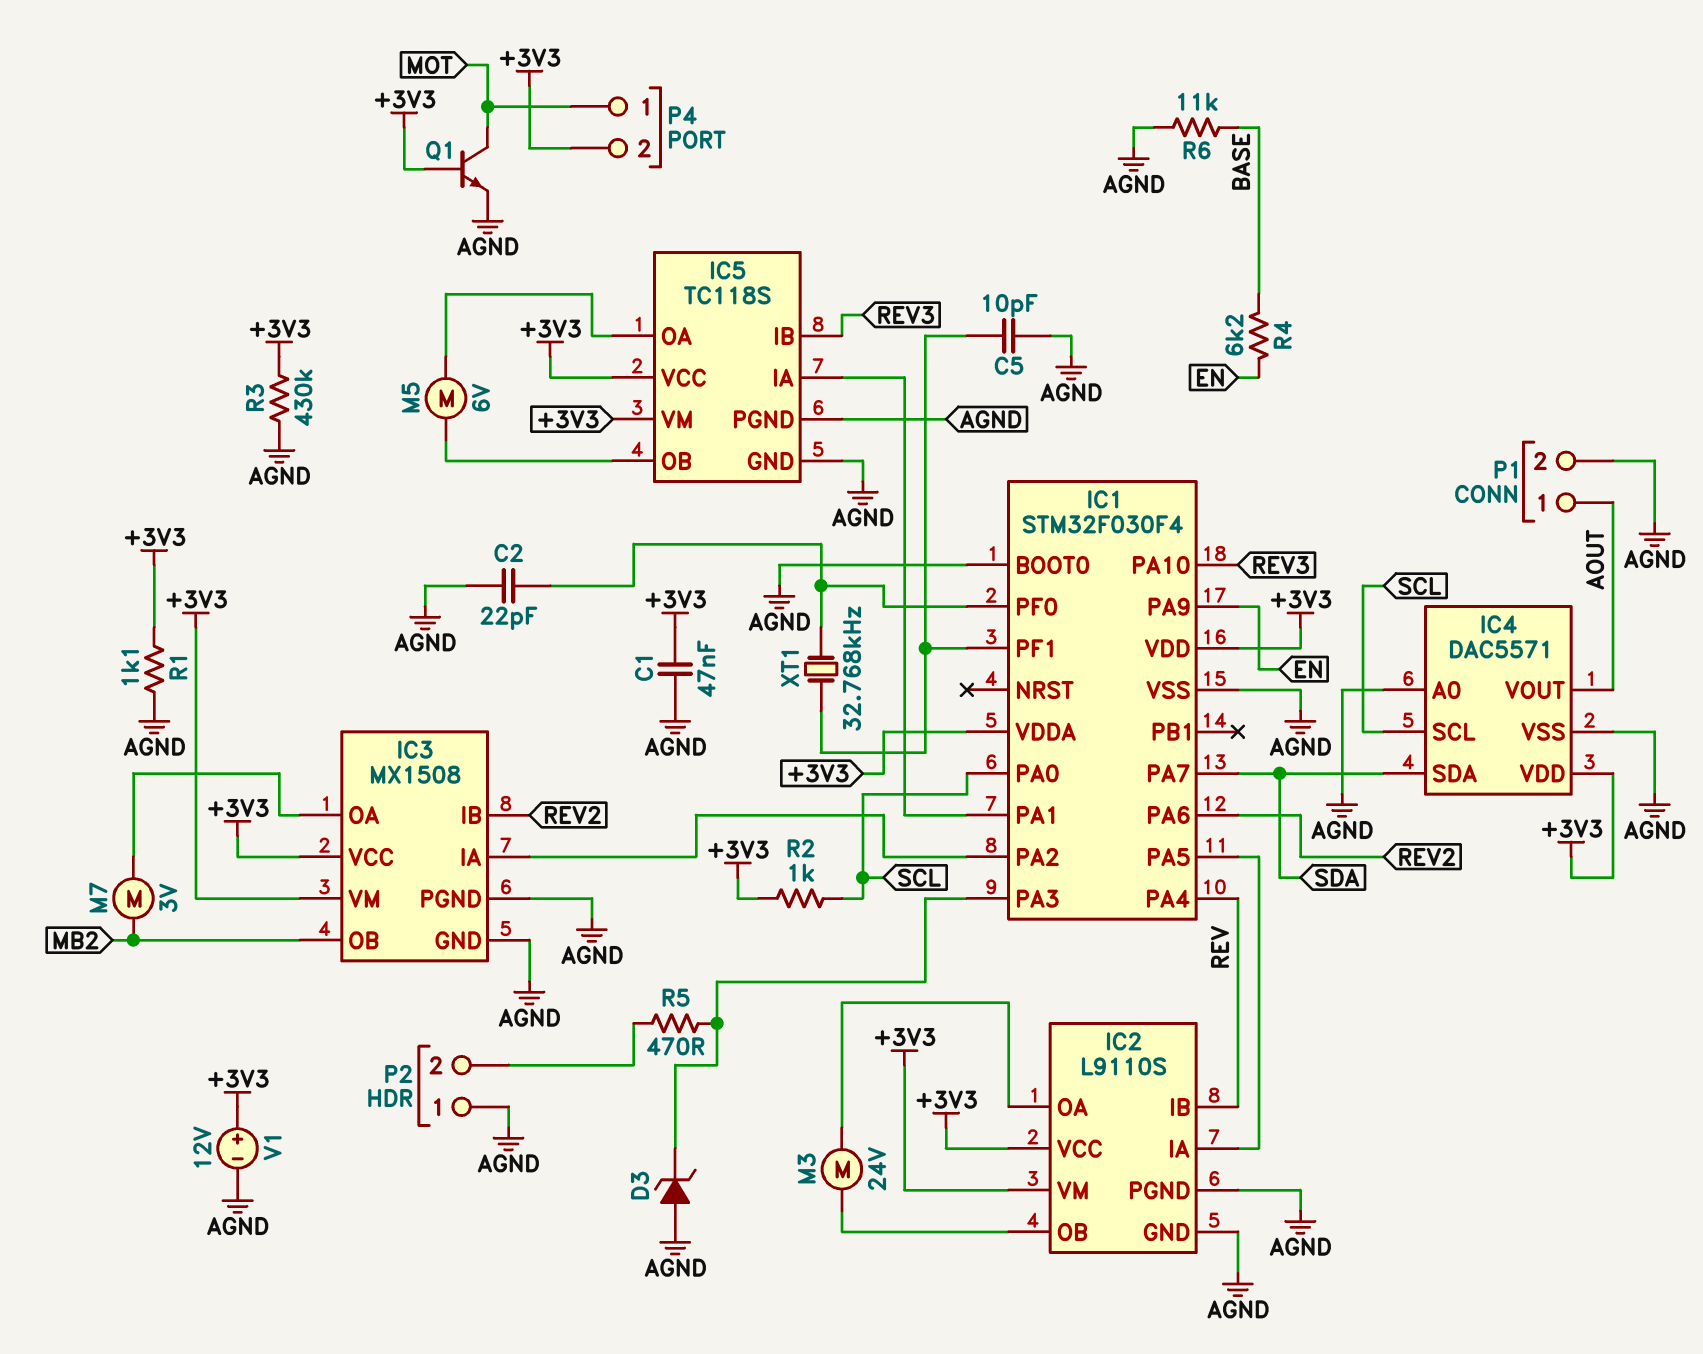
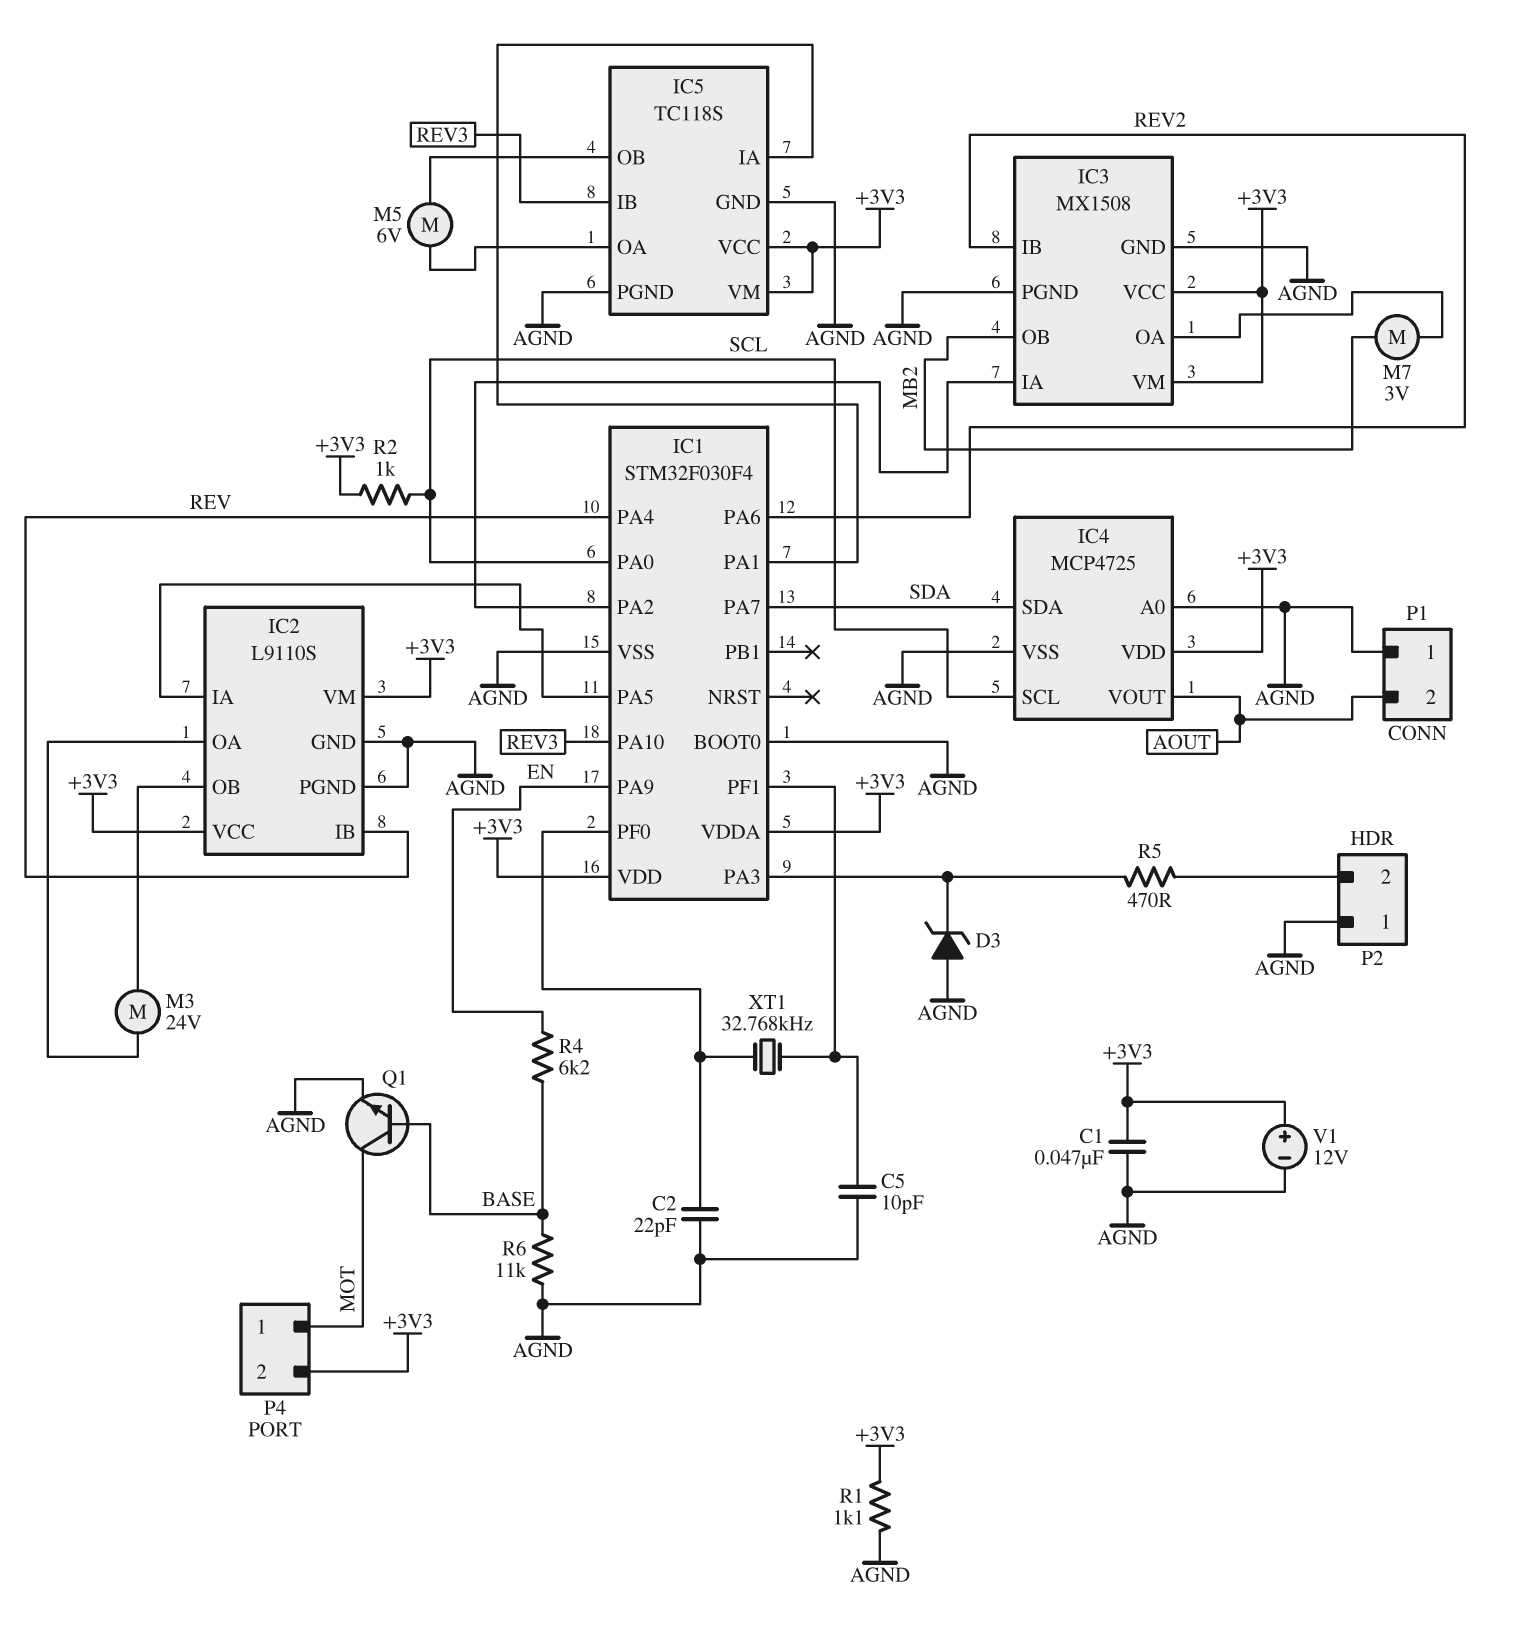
IC4: DAC5571 -> MCP4725
P1 pin 1: AOUT -> AGND
P1 pin 2: AGND -> AOUT
Q1: NPN (B +3V3, C MOT, E AGND) -> NPN (B BASE, C MOT, E AGND)
R3: 430k (+3V3, AGND) -> none

